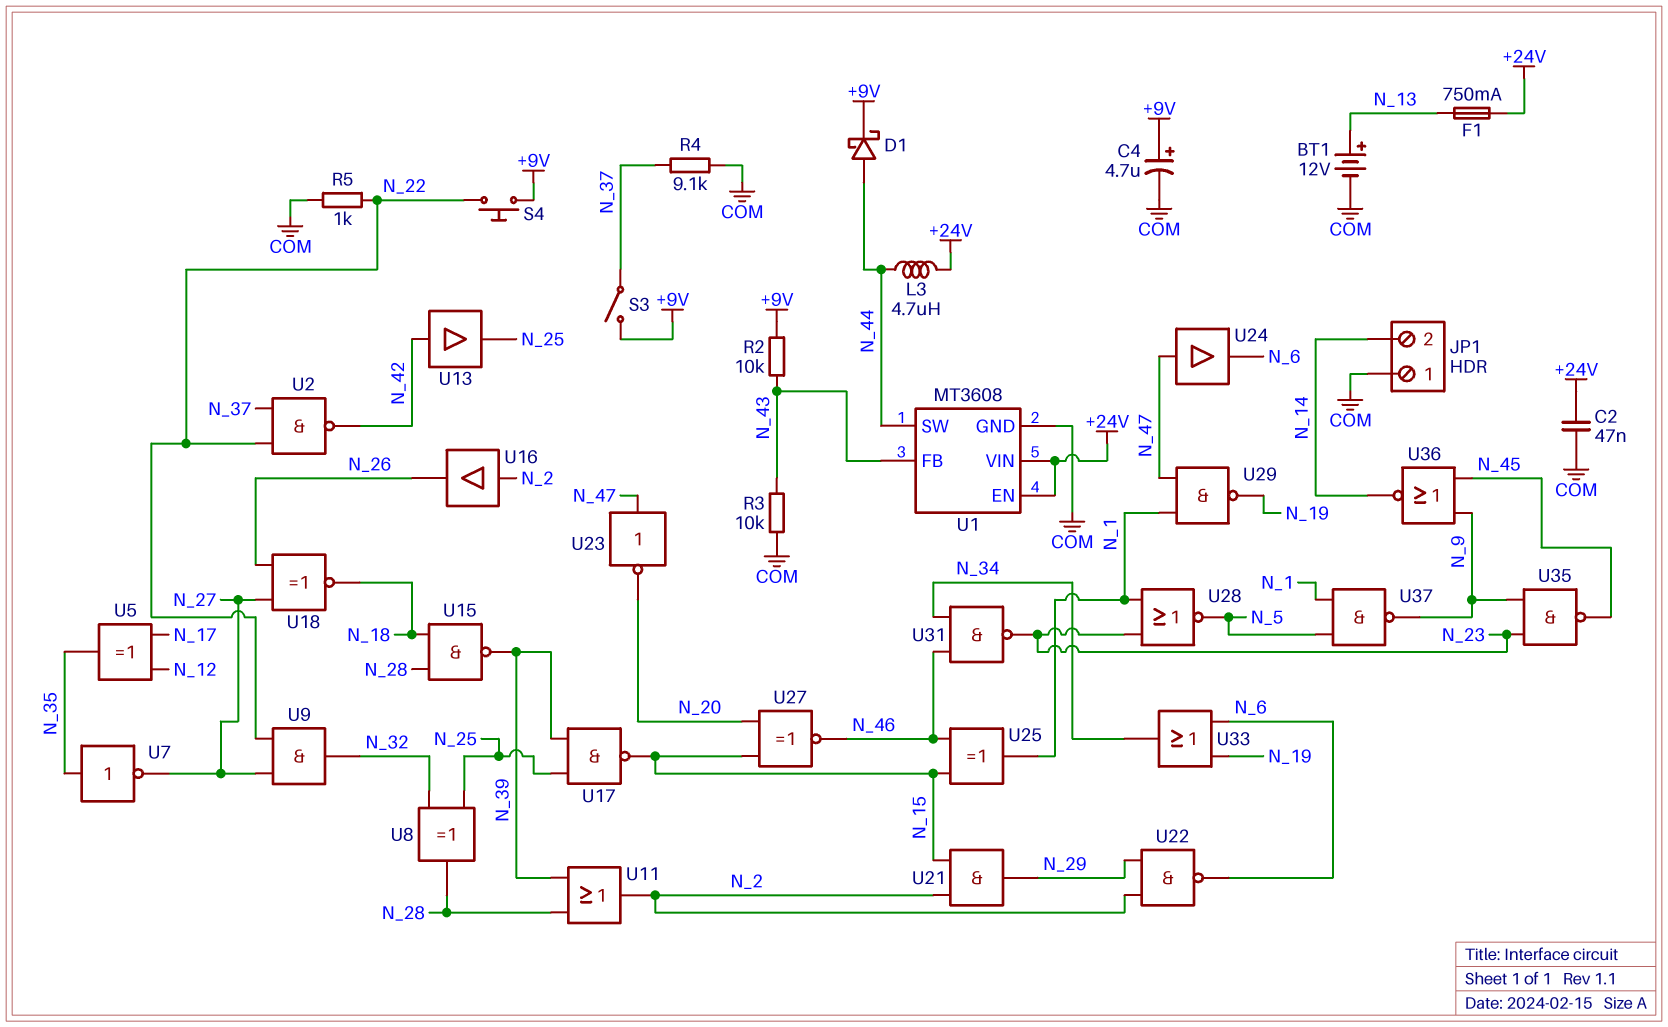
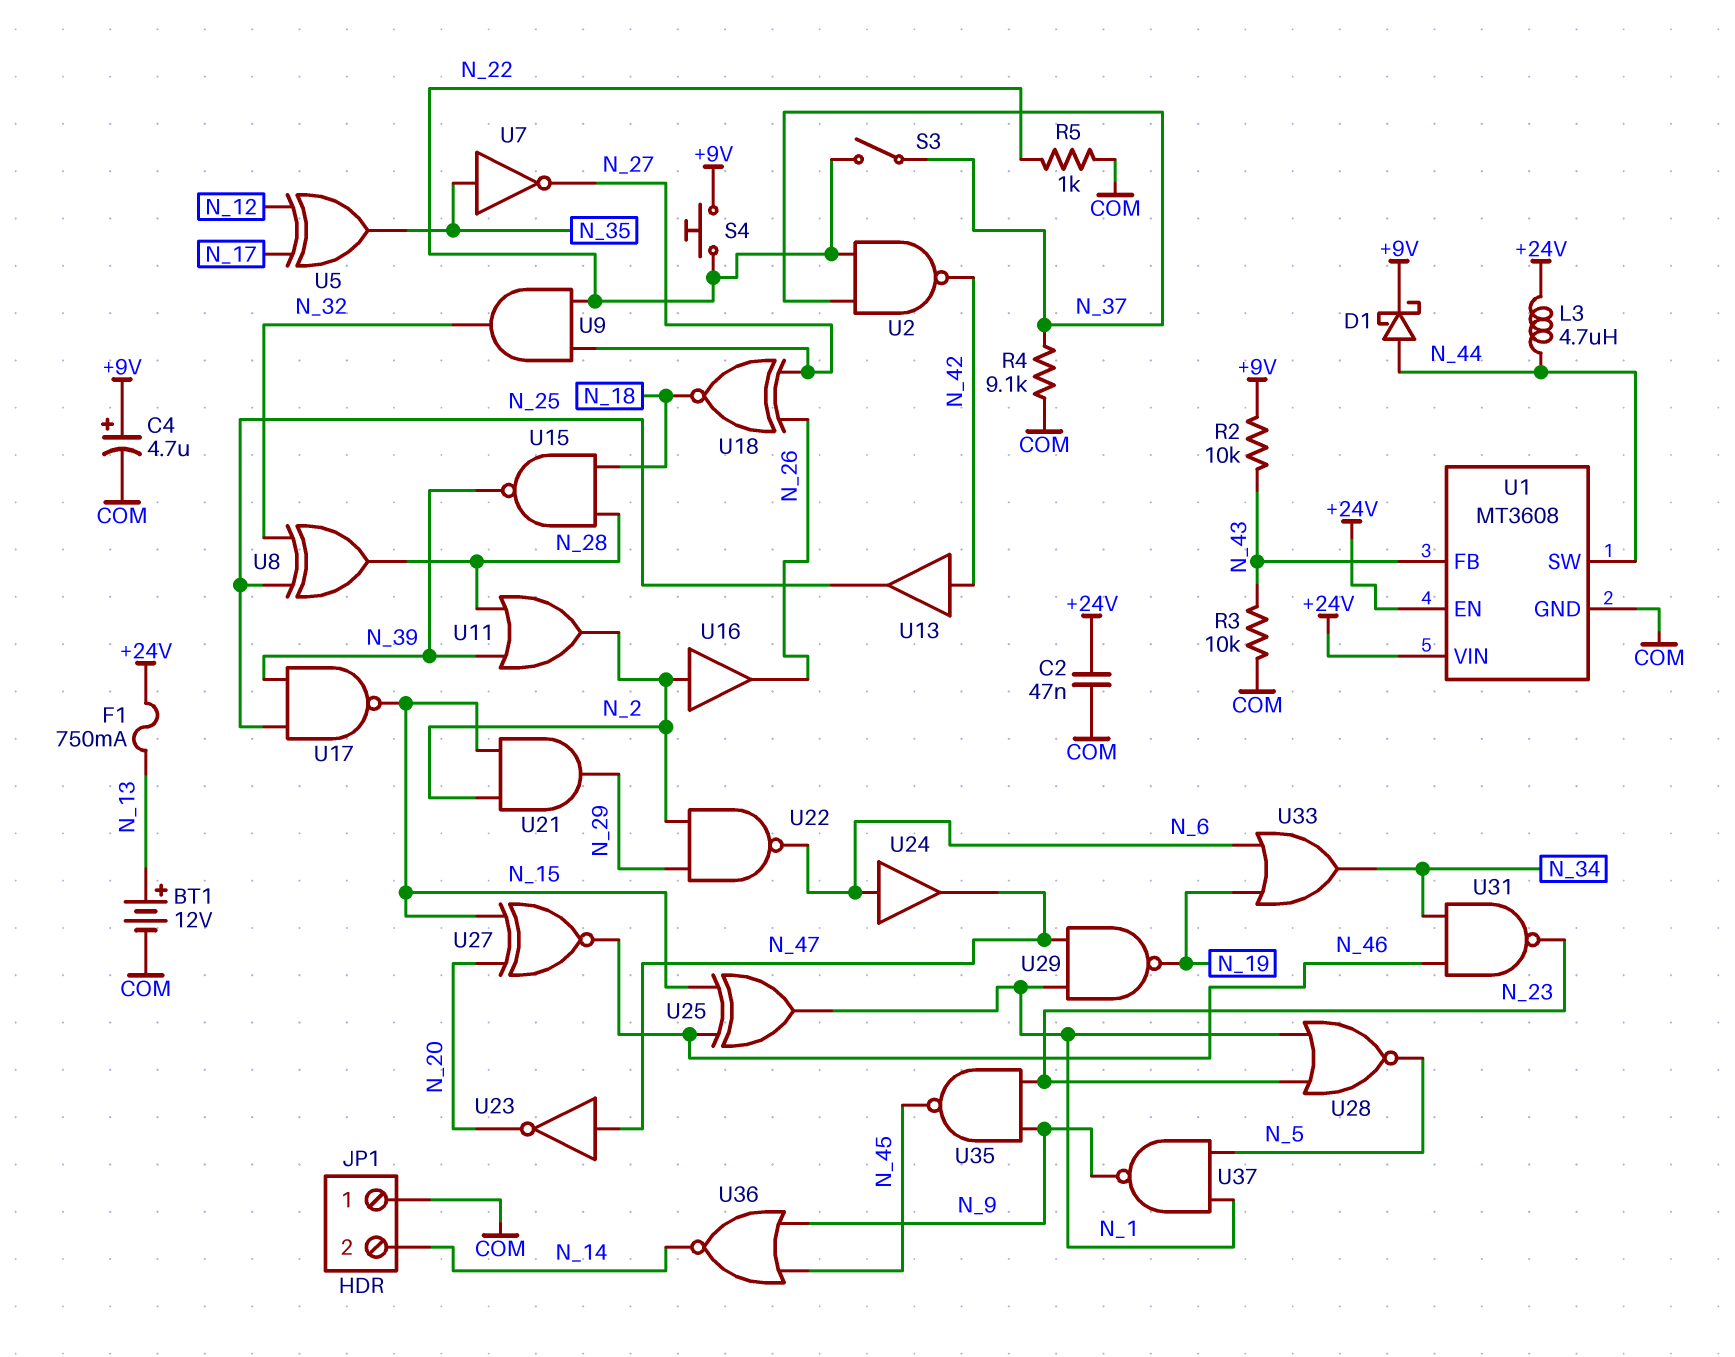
S3: switch (+9V, N_37) -> switch (N_22, N_37)
U24: buffer (in N_47, out N_6) -> buffer (in N_6, out N_47)

